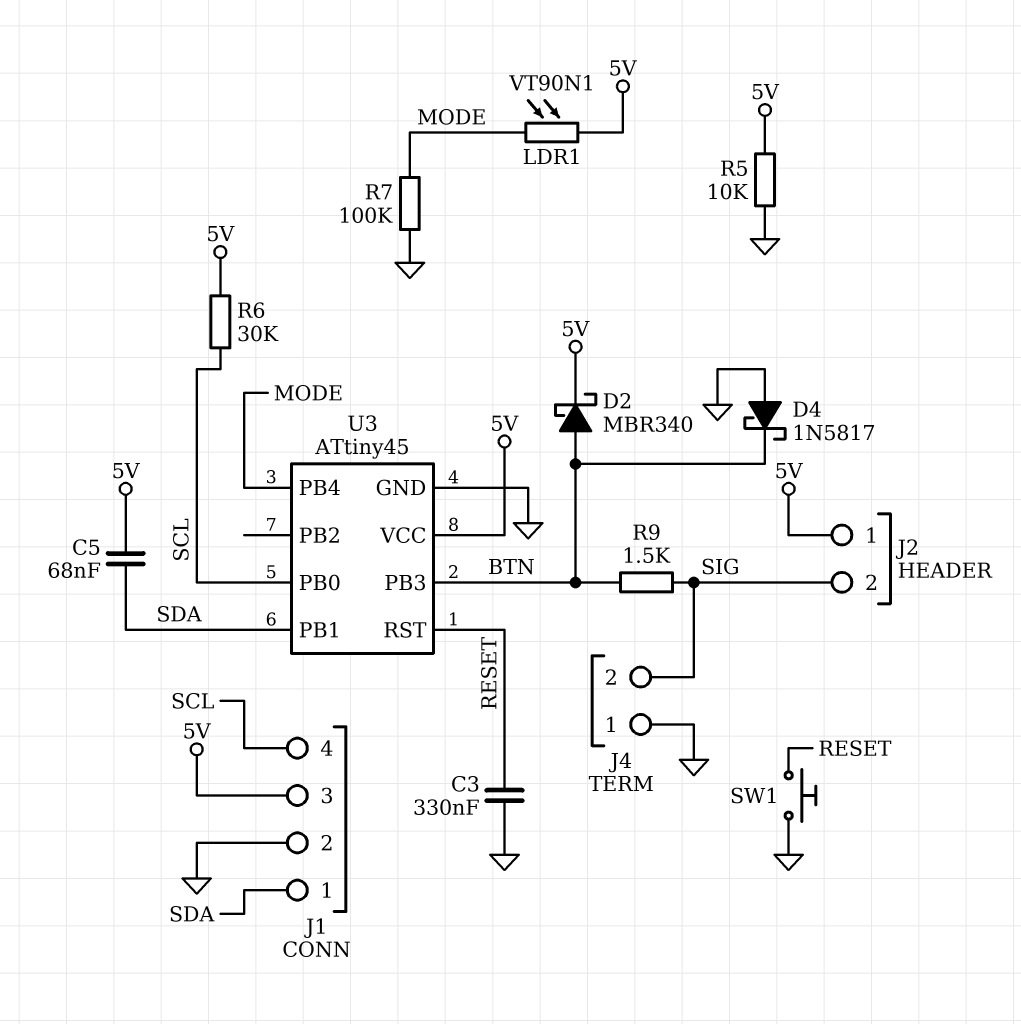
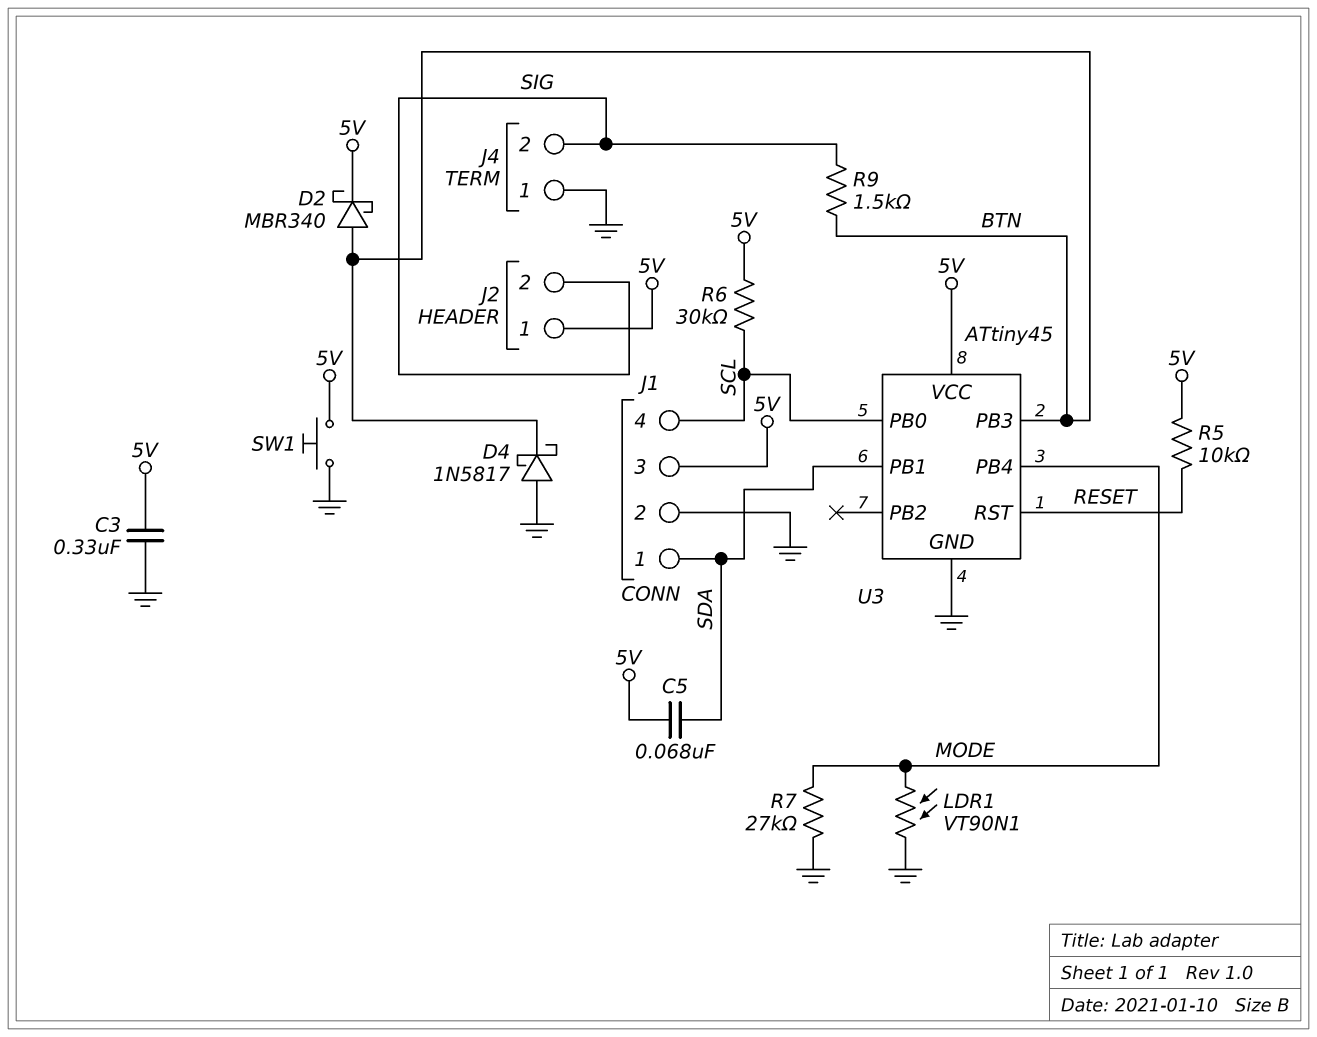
C3: 330nF (GND, RESET) -> 330nF (5V, GND)
LDR1: VT90N1 (5V, MODE) -> VT90N1 (GND, MODE)
R5: 10k (5V, GND) -> 10k (5V, RESET)
R7: 100k (GND, MODE) -> 27k (GND, MODE)
SW1: button (GND, RESET) -> button (5V, GND)

